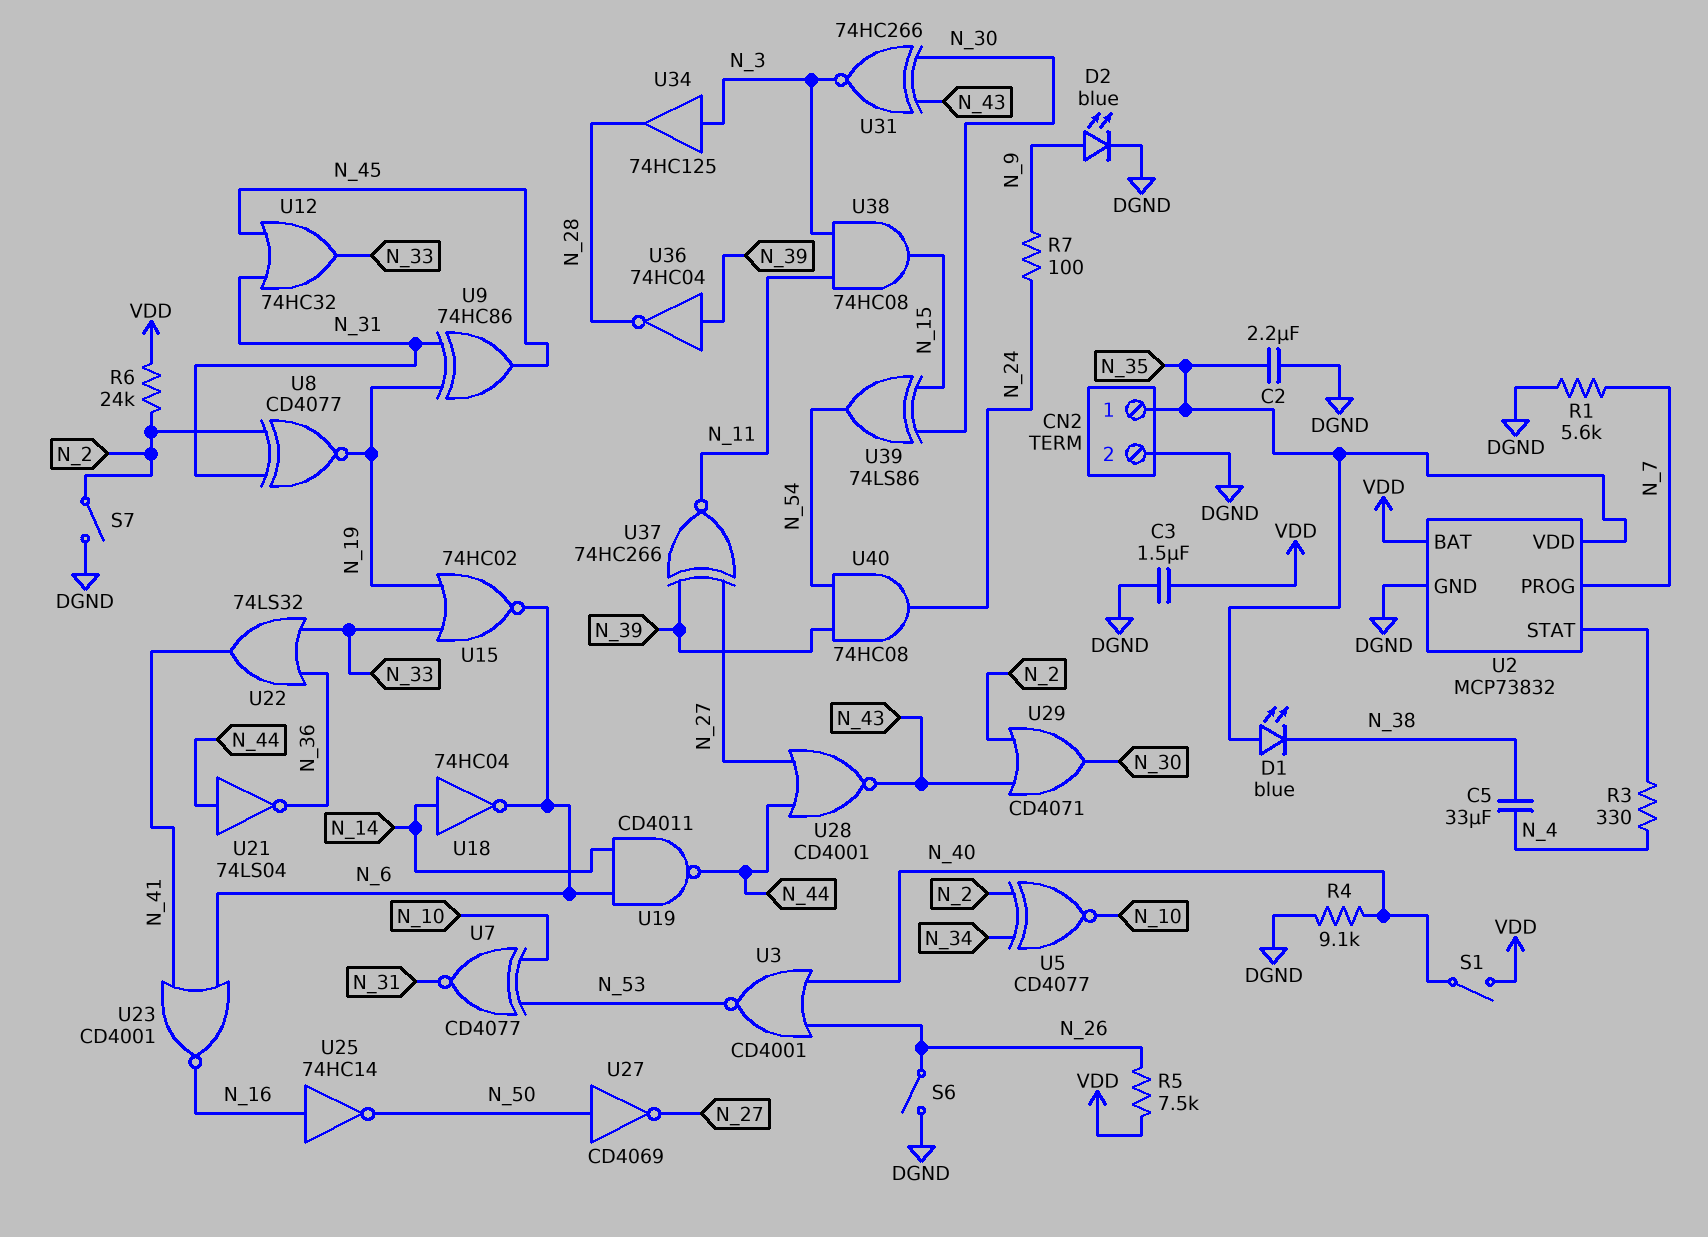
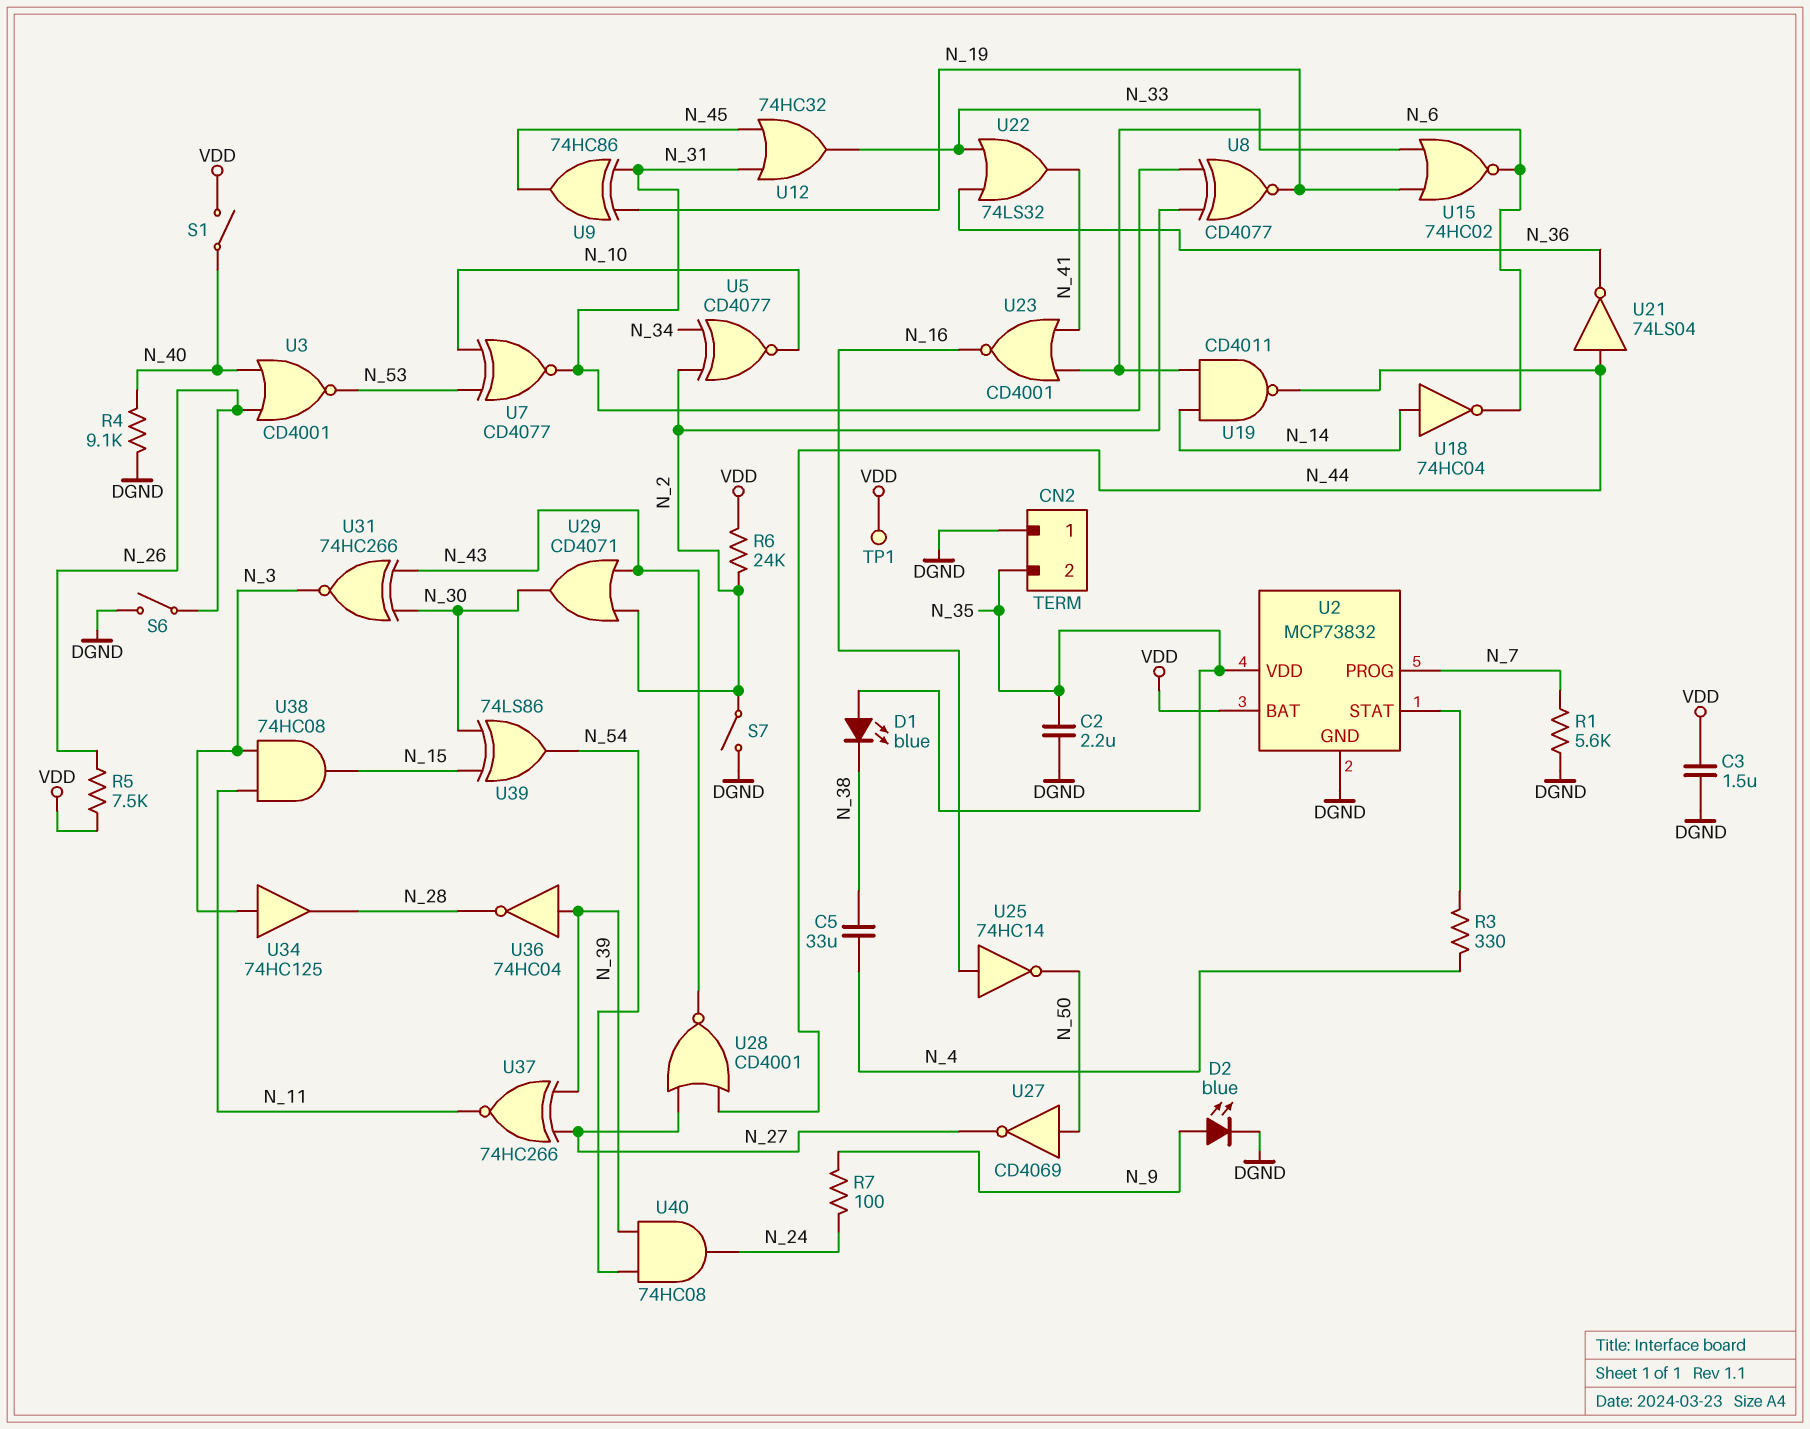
CN2 pin 1: N_35 -> DGND
CN2 pin 2: DGND -> N_35
TP1: none -> test point (VDD)

